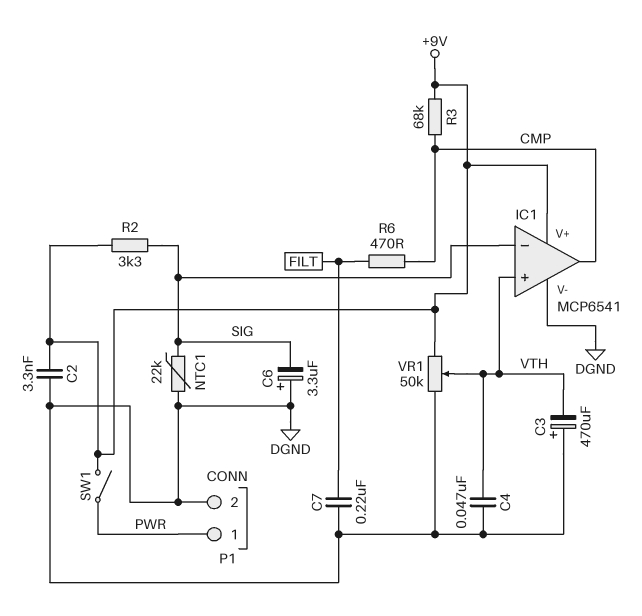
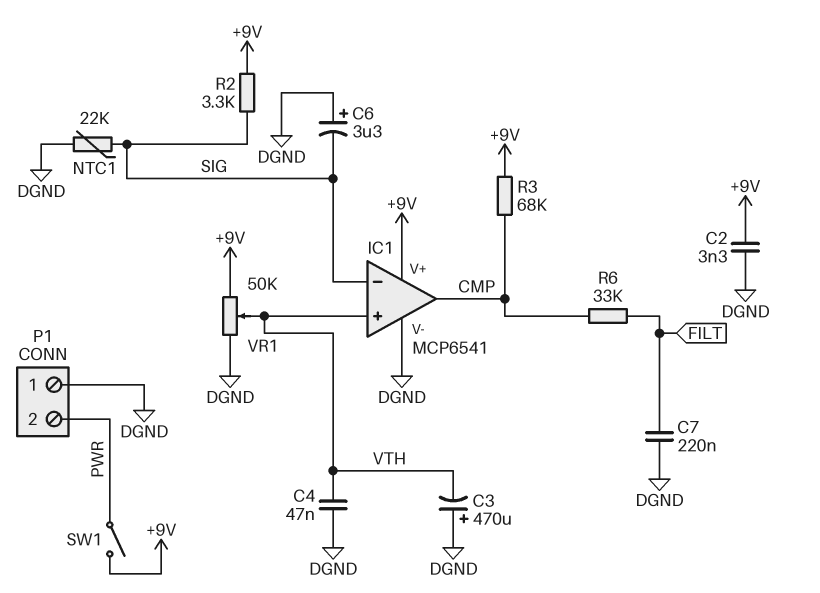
P1 pin 1: PWR -> DGND
P1 pin 2: DGND -> PWR
R6: 470 (CMP, FILT) -> 33k (CMP, FILT)

